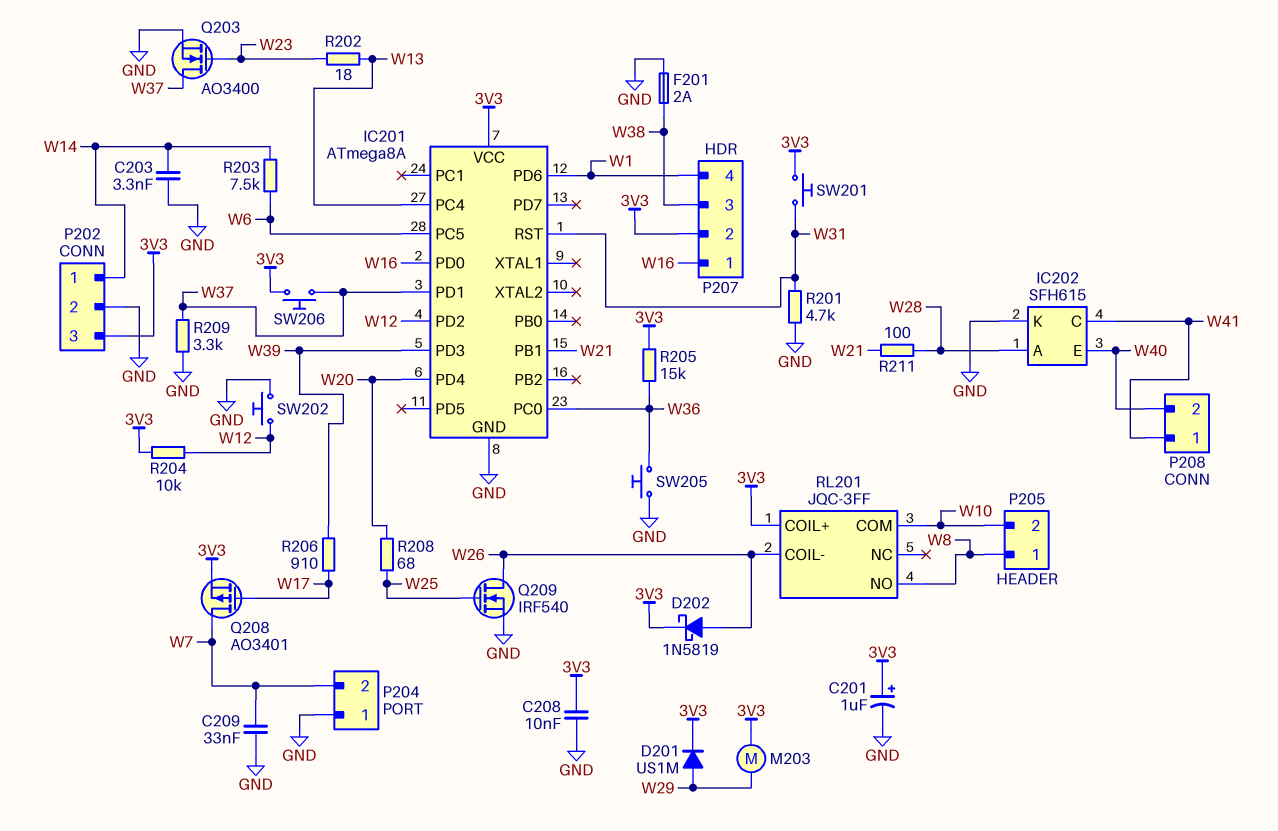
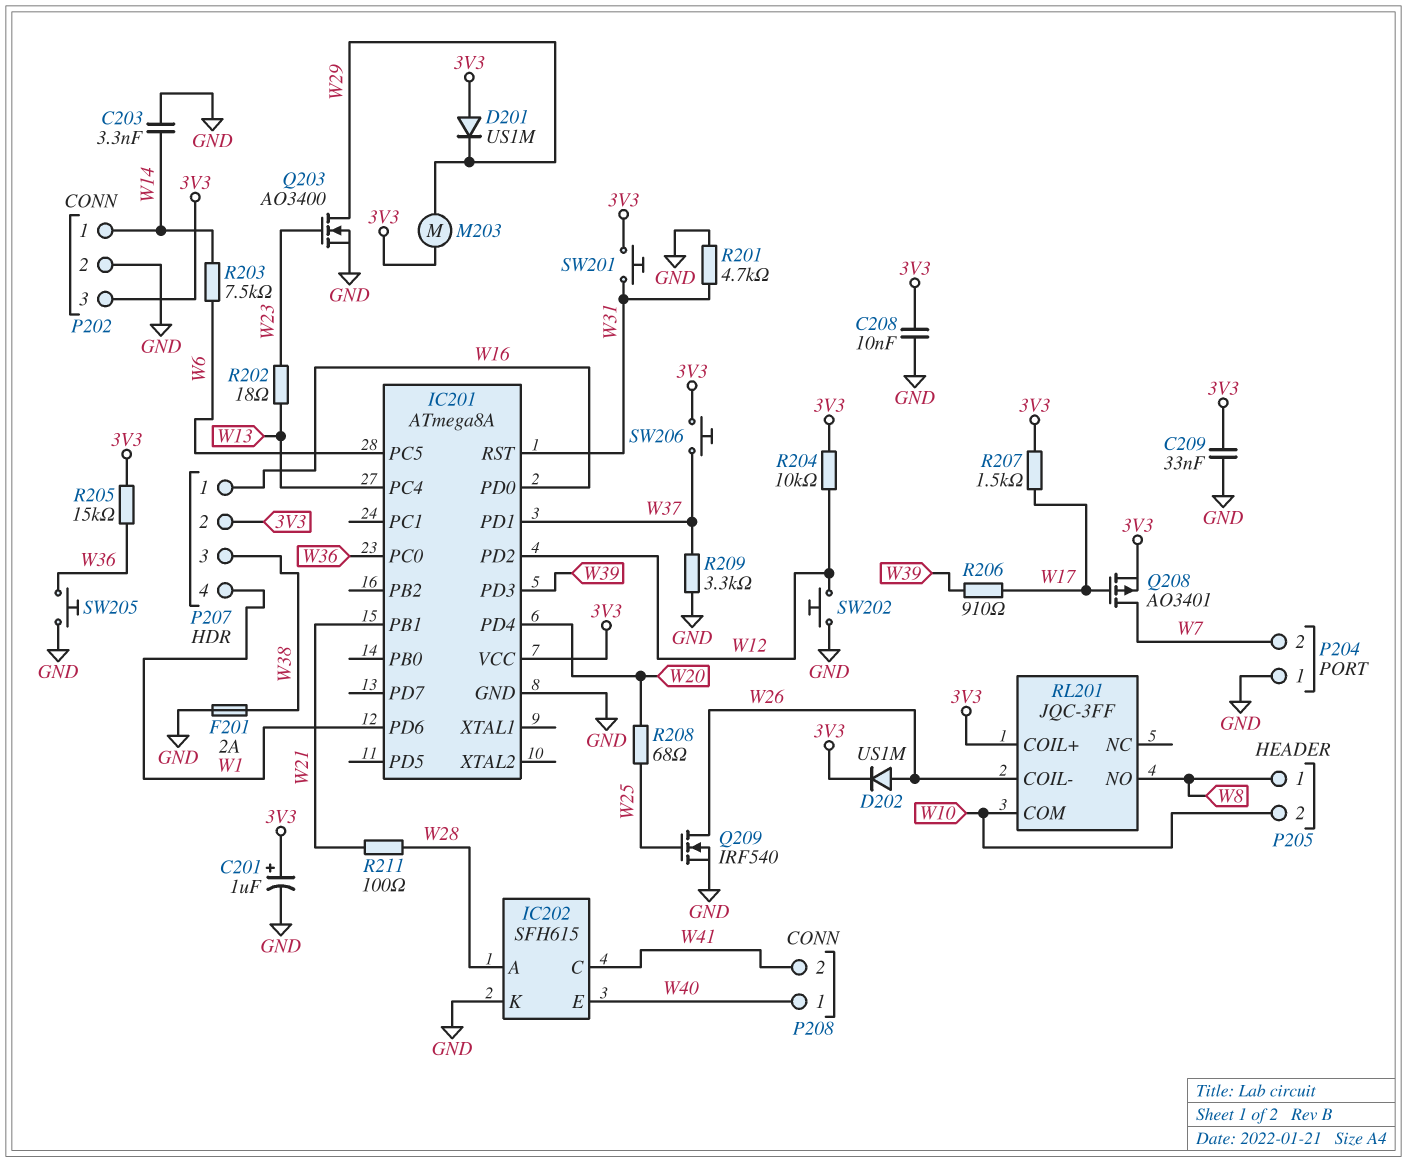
C209: 33nF (GND, W7) -> 33nF (3V3, GND)
D201: diode US1M (A W29, K 3V3) -> diode US1M (A 3V3, K W29)
D202: schottky 1N5819 (A W26, K 3V3) -> diode US1M (A W26, K 3V3)
P208 pin 1: W41 -> W40
P208 pin 2: W40 -> W41
Q203: NMOS AO3400 (G W23, D W37, S GND) -> NMOS AO3400 (G W23, D W29, S GND)
R207: none -> 1.5k (3V3, W17)

